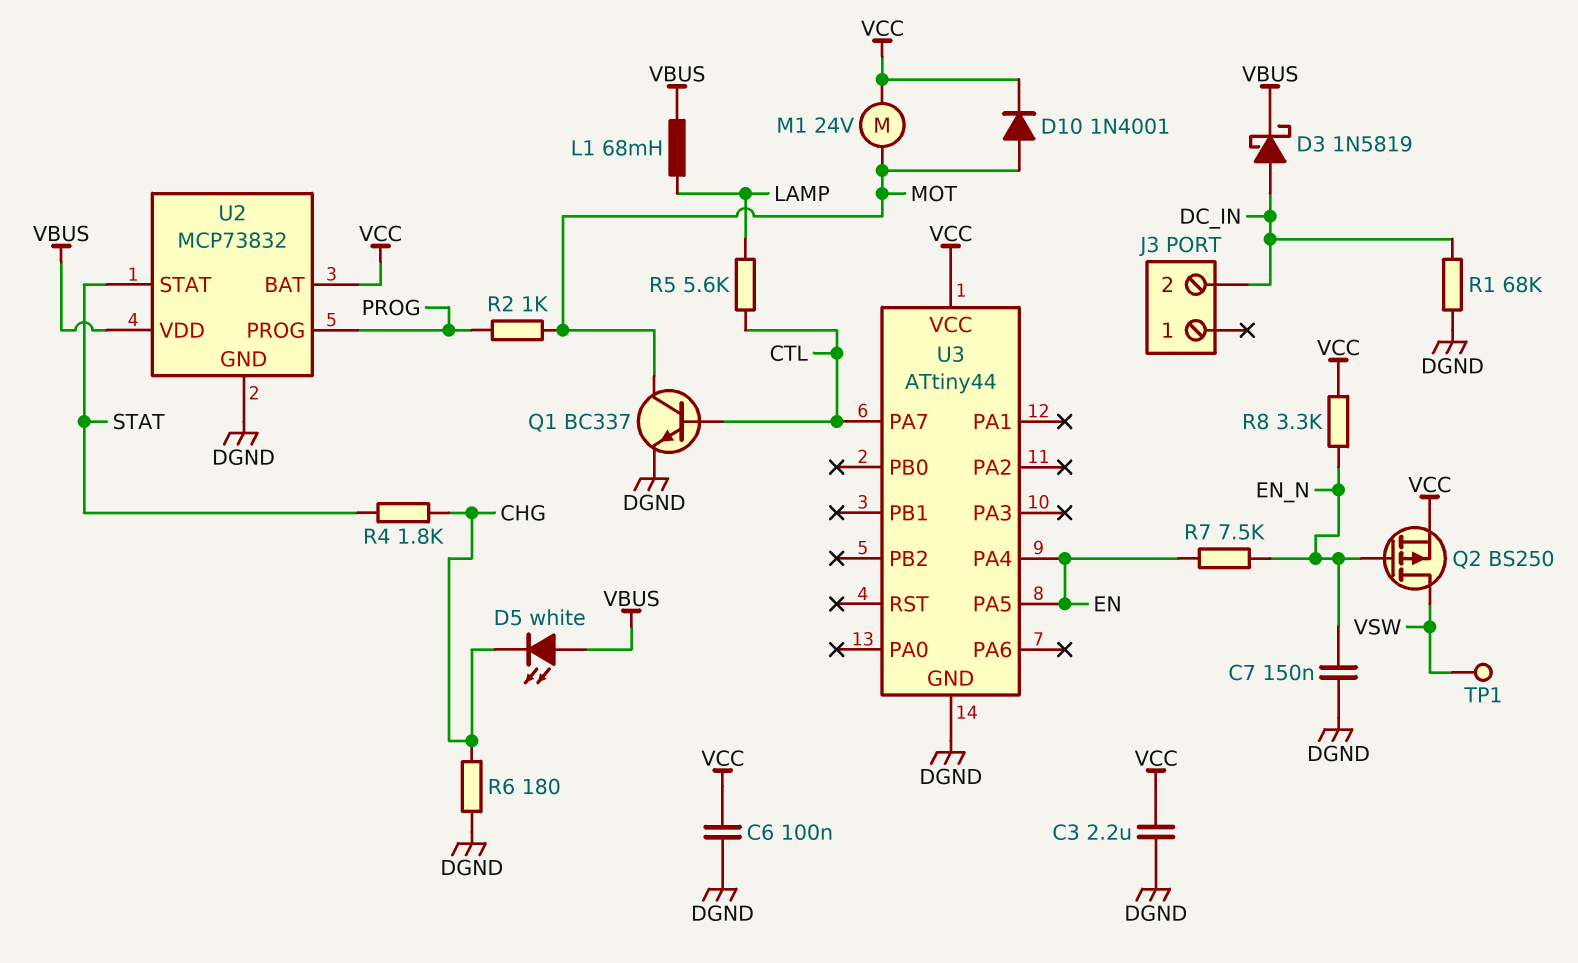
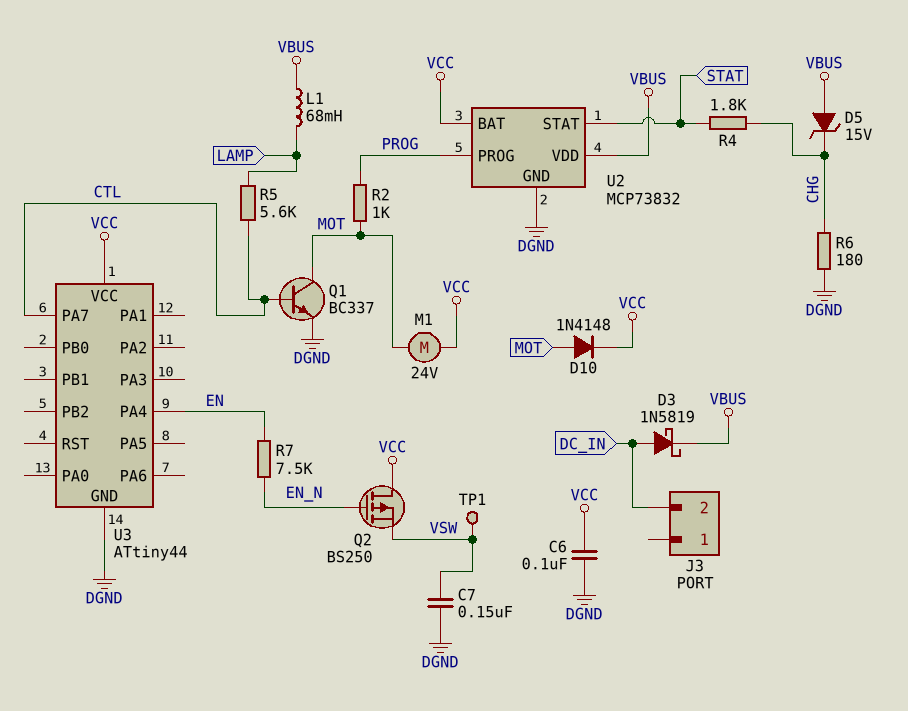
C3: 2.2uF (DGND, VCC) -> none
C7: 150nF (DGND, EN_N) -> 150nF (DGND, VSW)
D5: LED white (A VBUS, K CHG) -> zener 15V (A VBUS, K CHG)
D10: diode 1N4001 (A MOT, K VCC) -> diode 1N4148 (A MOT, K VCC)
Q2: PMOS BS250 (G EN_N, D VSW, S VCC) -> PMOS BS250 (G EN_N, D VCC, S VSW)
R1: 68k (DC_IN, DGND) -> none
R8: 3.3k (EN_N, VCC) -> none
U3 pin PA5: EN -> none

